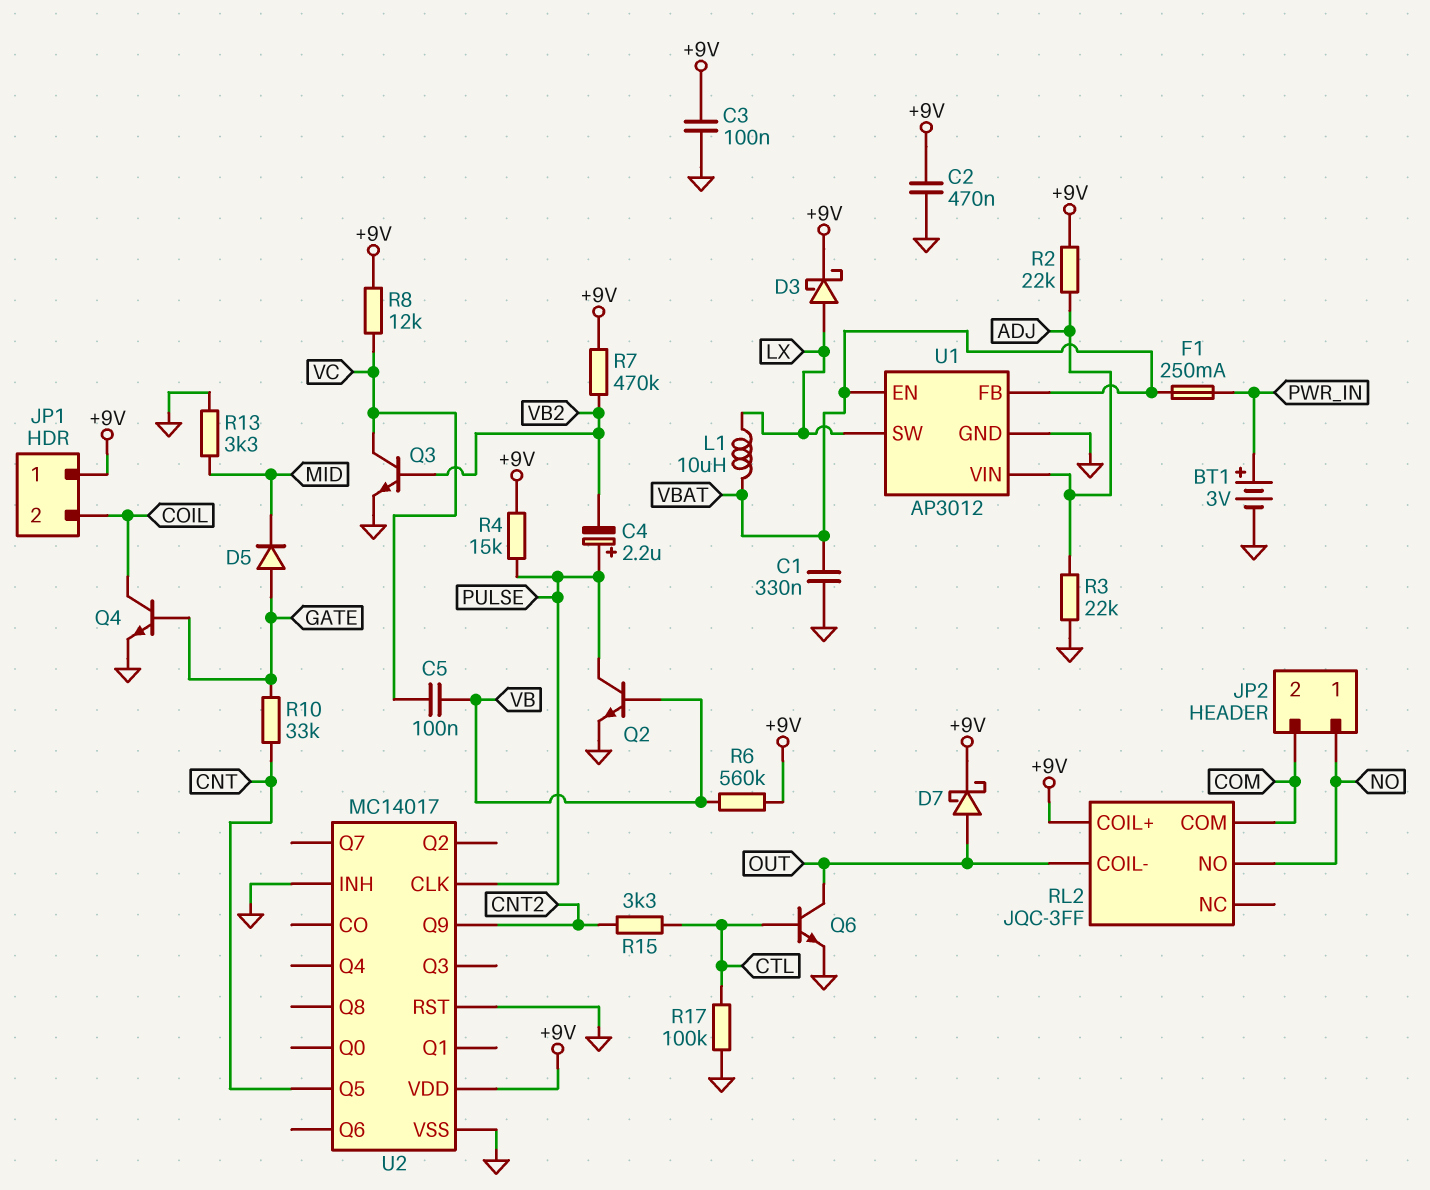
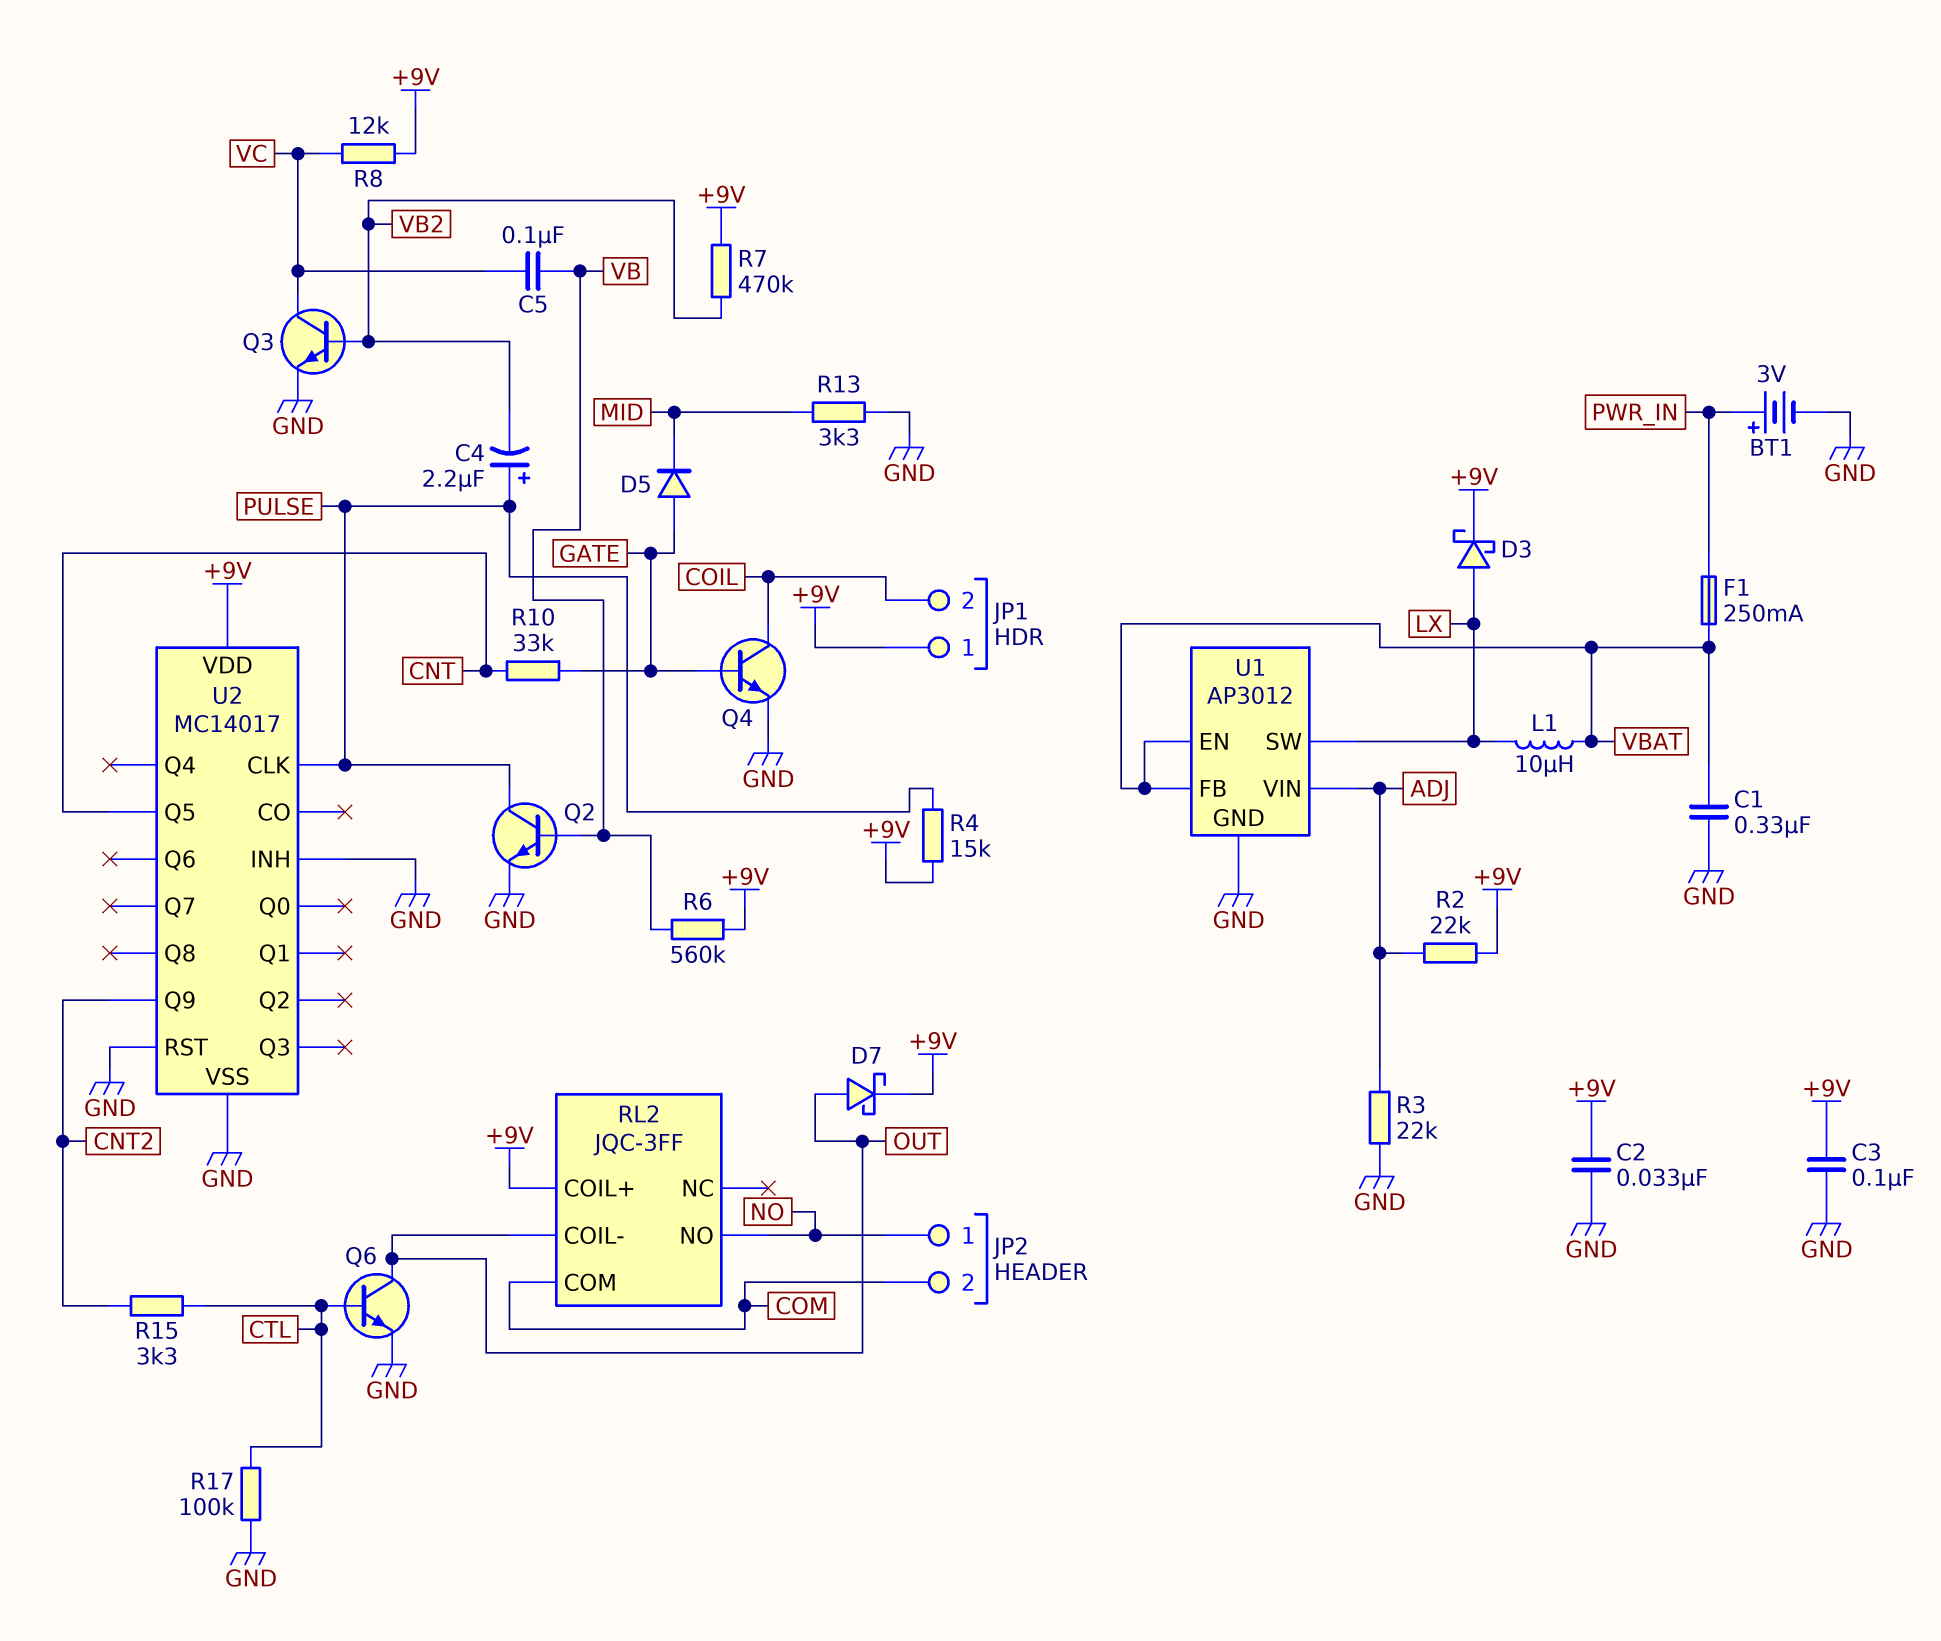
C2: 470nF (+9V, GND) -> 33nF (+9V, GND)

